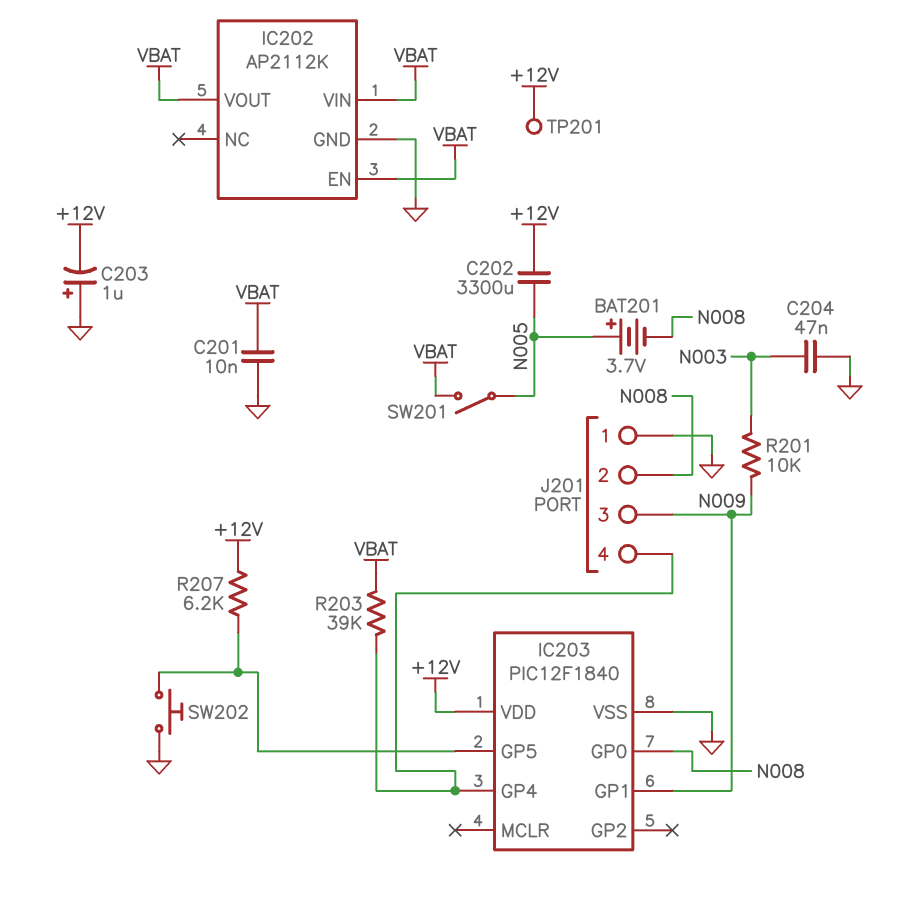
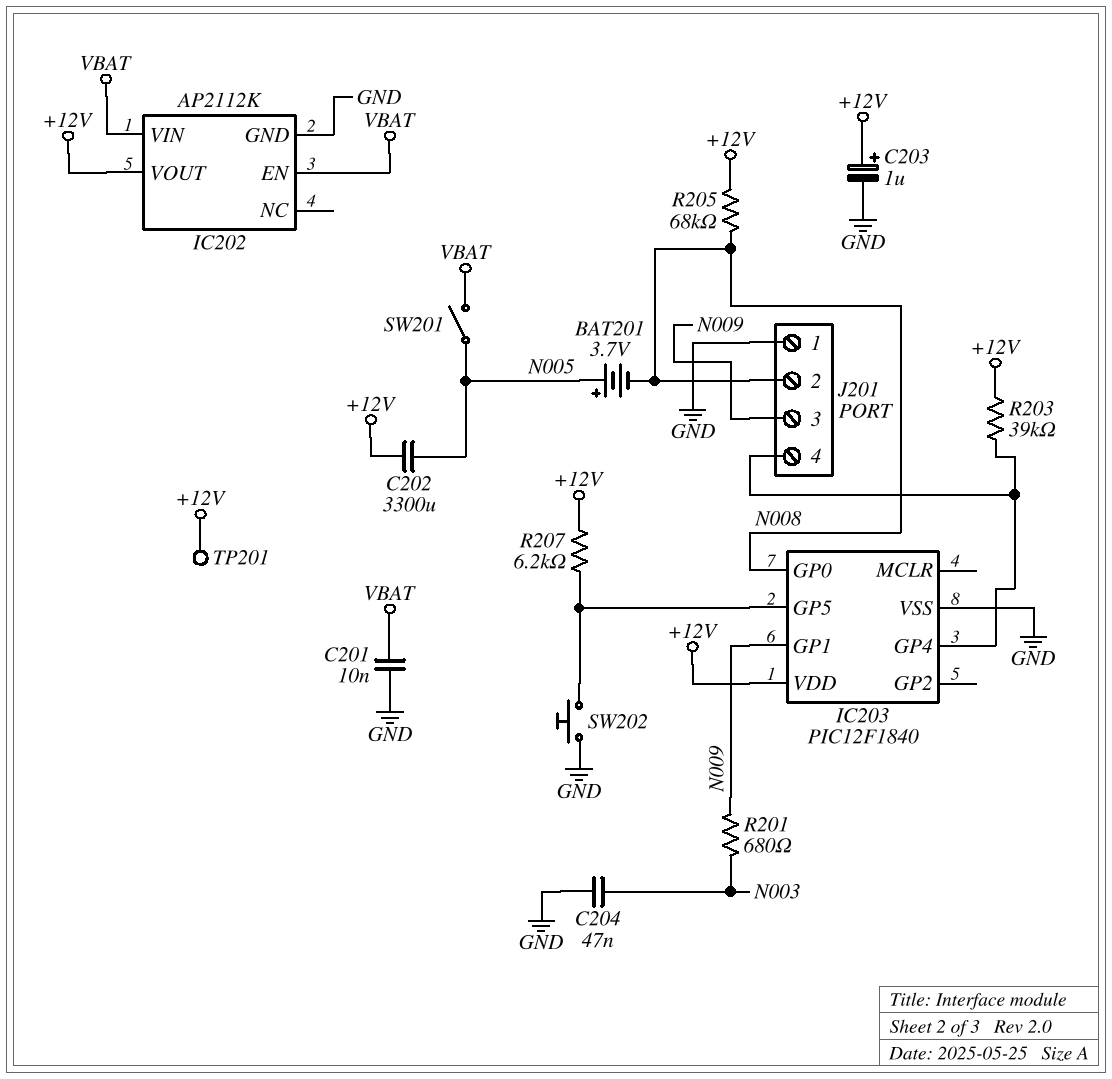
C203: 1uF (plus GND, minus +12V) -> 1uF (plus +12V, minus GND)
IC202 pin VOUT: VBAT -> +12V
R201: 10k (N003, N009) -> 680 (N003, N009)
R203: 39k (IC203/GP4, VBAT) -> 39k (+12V, IC203/GP4)
R205: none -> 68k (+12V, N008)

